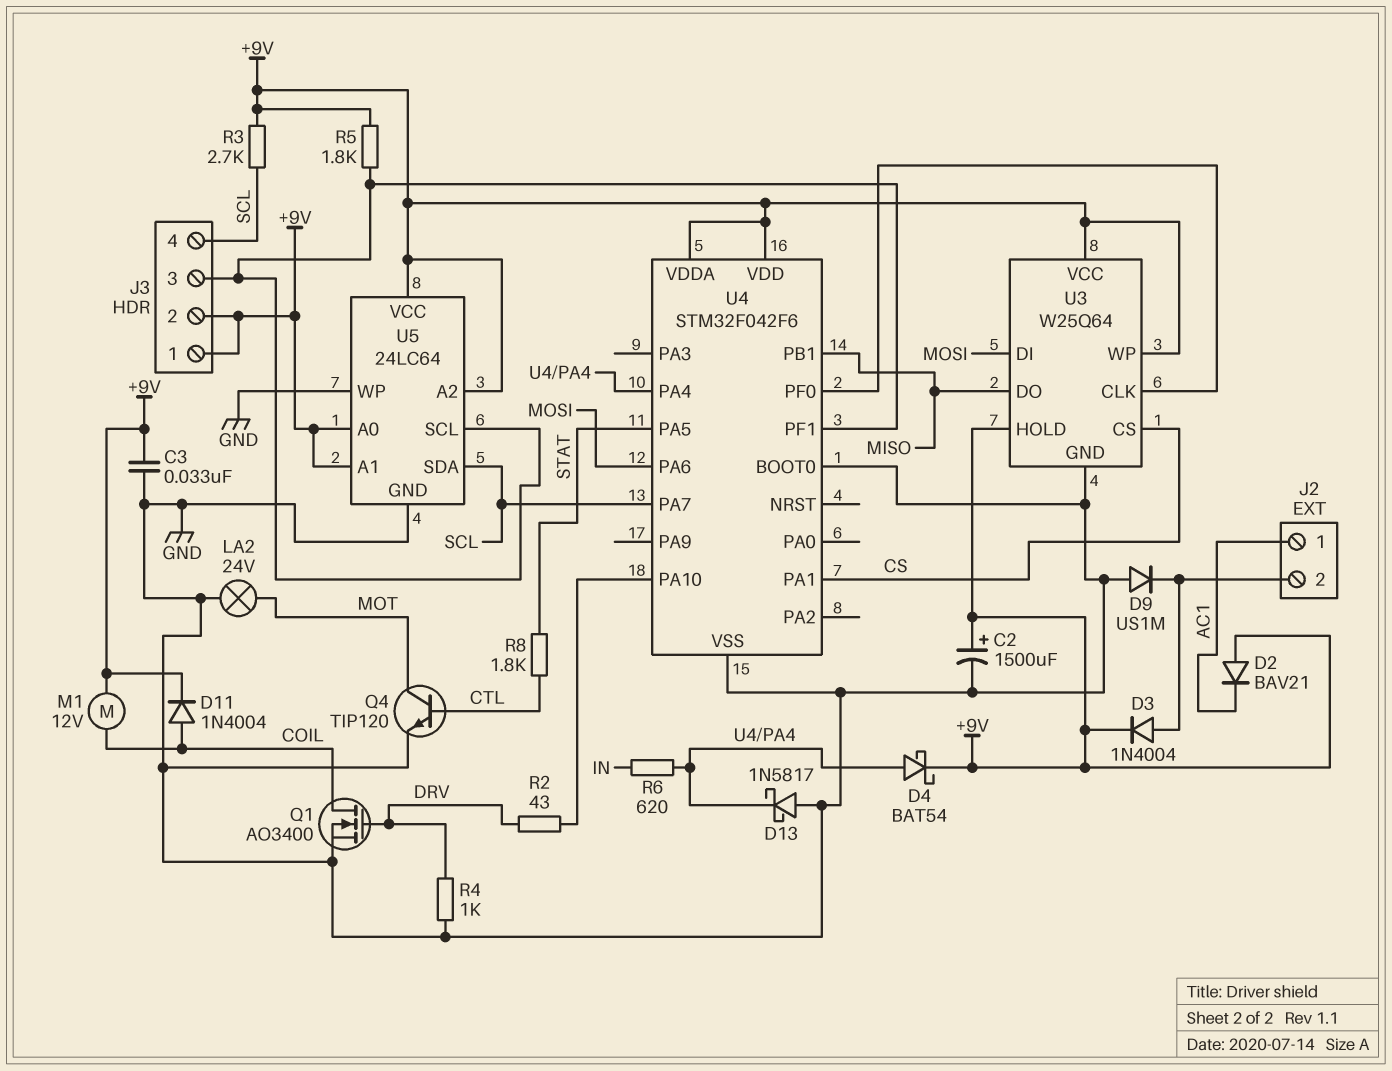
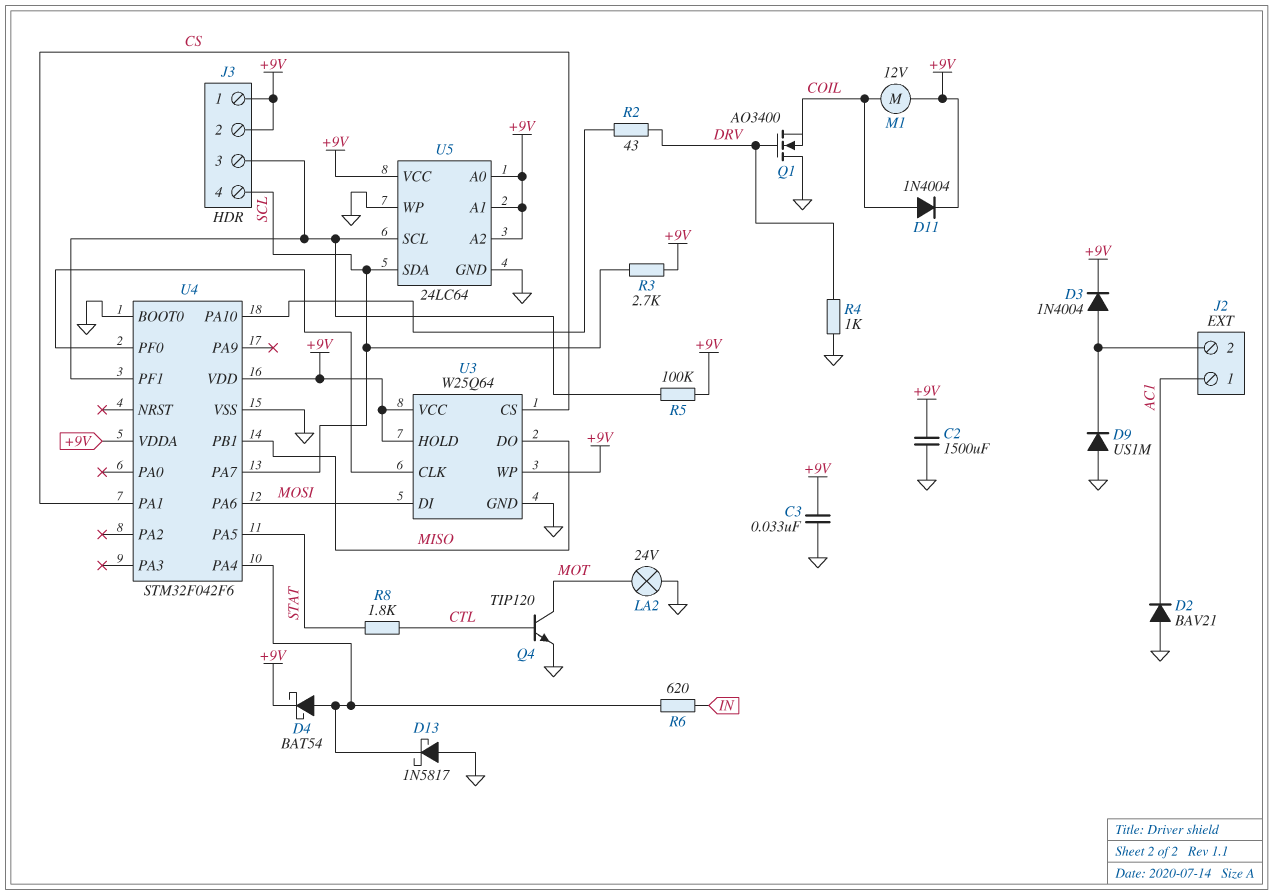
C2: 1500uF (plus +9V, minus GND) -> 1500uF (+9V, GND)
D2: diode BAV21 (A +9V, K AC1) -> diode BAV21 (A GND, K AC1)
Q1: NMOS AO3400 (G DRV, D COIL, S GND) -> NMOS AO3400 (G DRV, D GND, S COIL)
R5: 1.8k (+9V, J3/3) -> 100k (+9V, J3/3)

